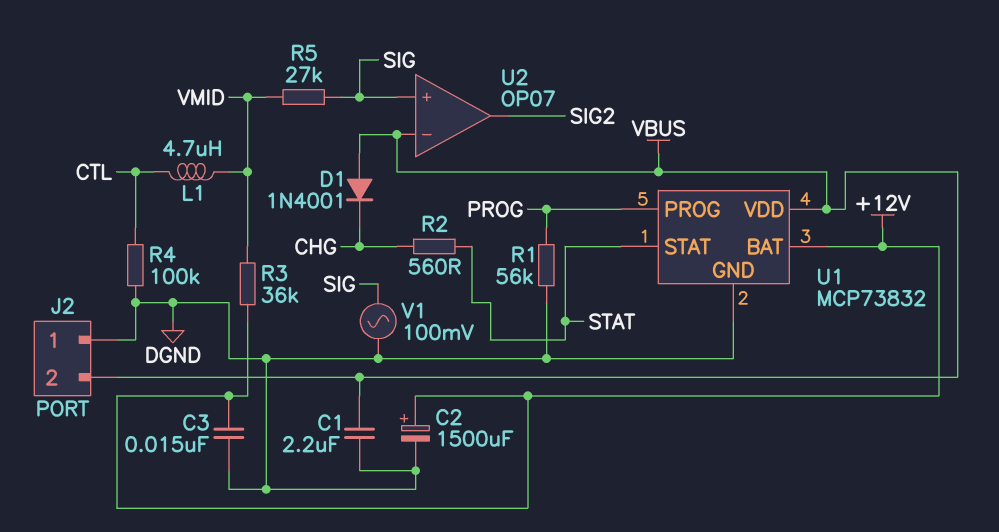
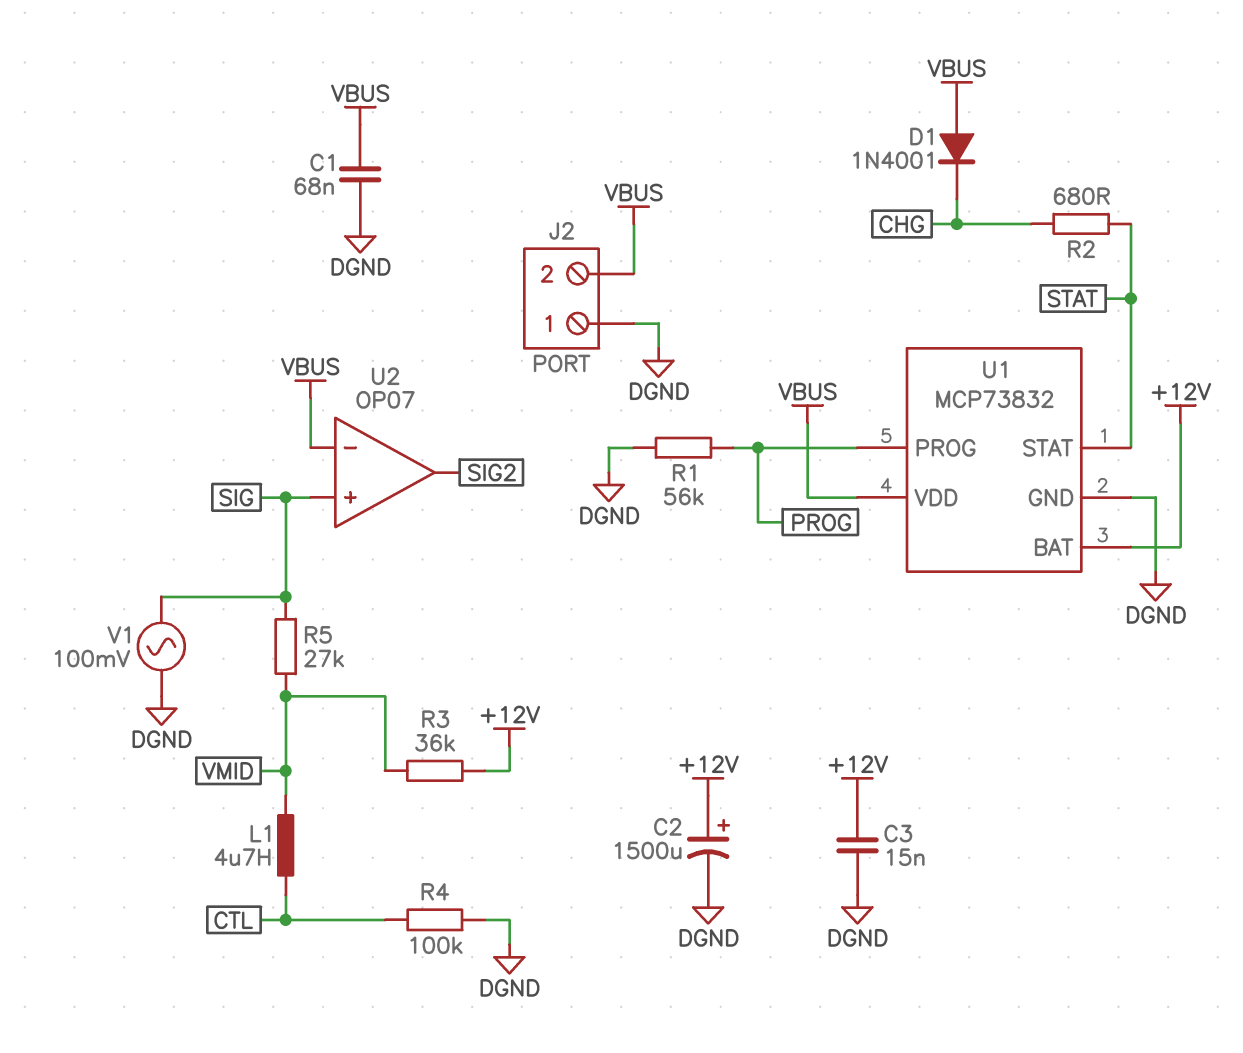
C1: 2.2uF (DGND, VBUS) -> 68nF (DGND, VBUS)
R2: 560 (CHG, STAT) -> 680 (CHG, STAT)

